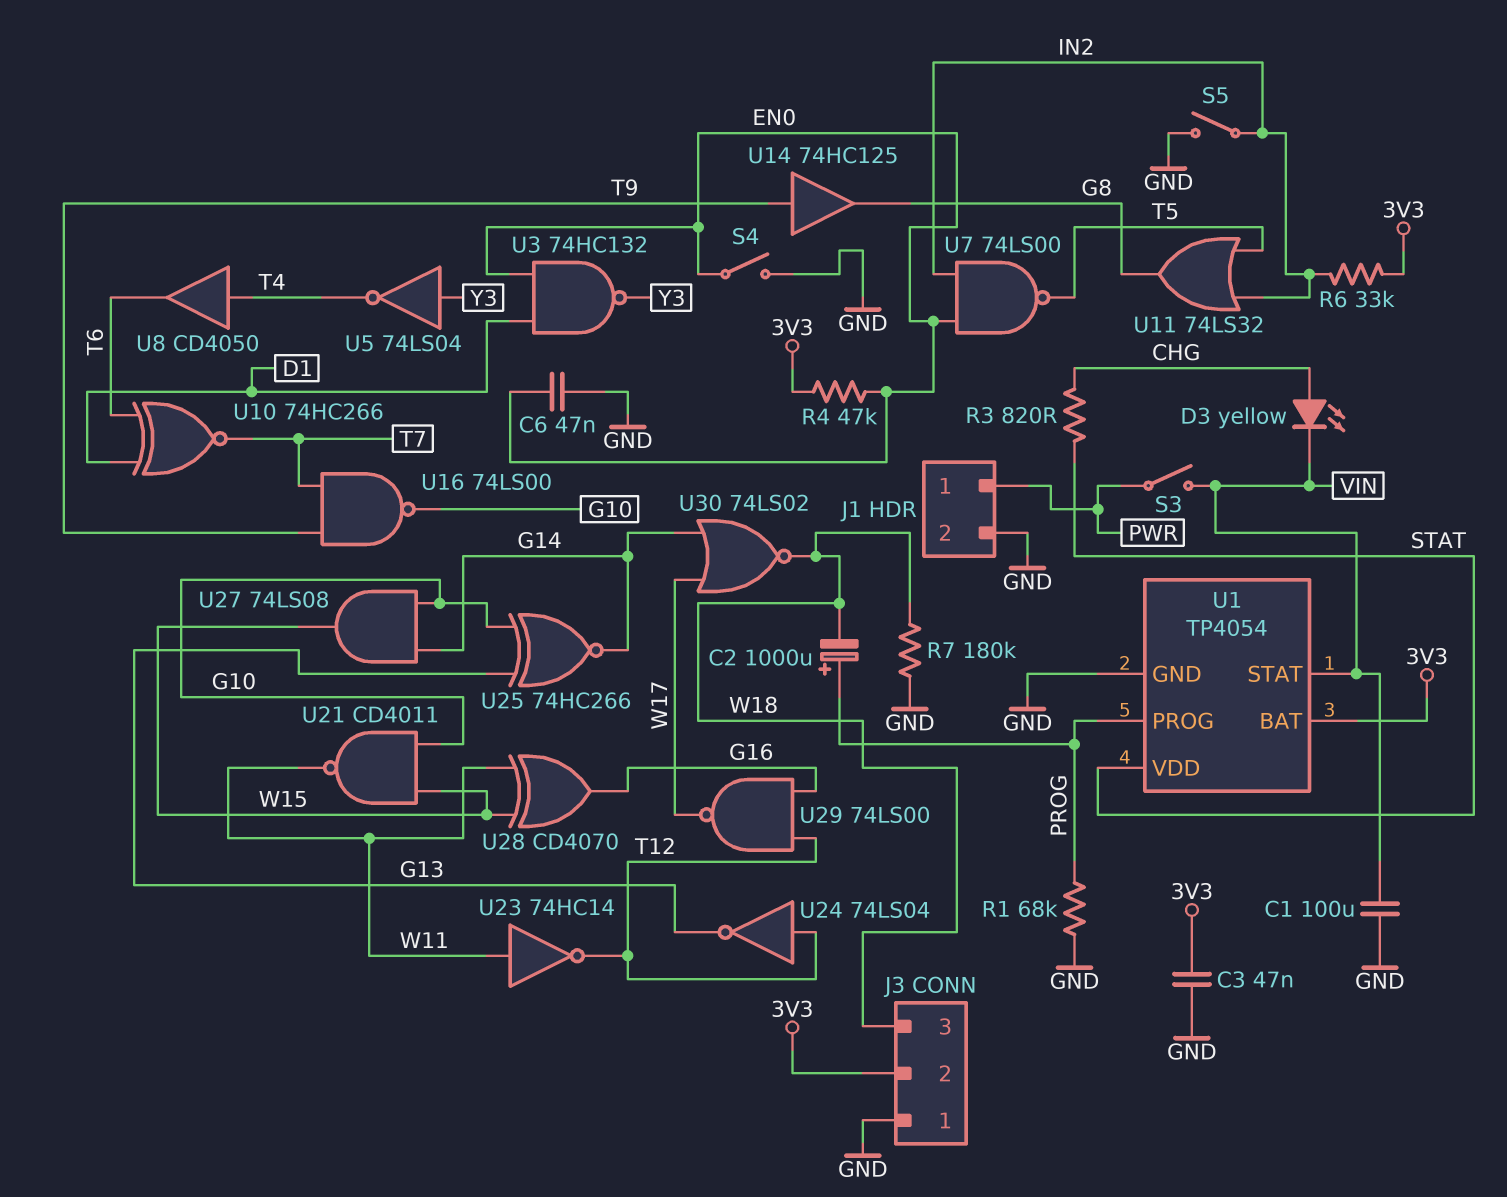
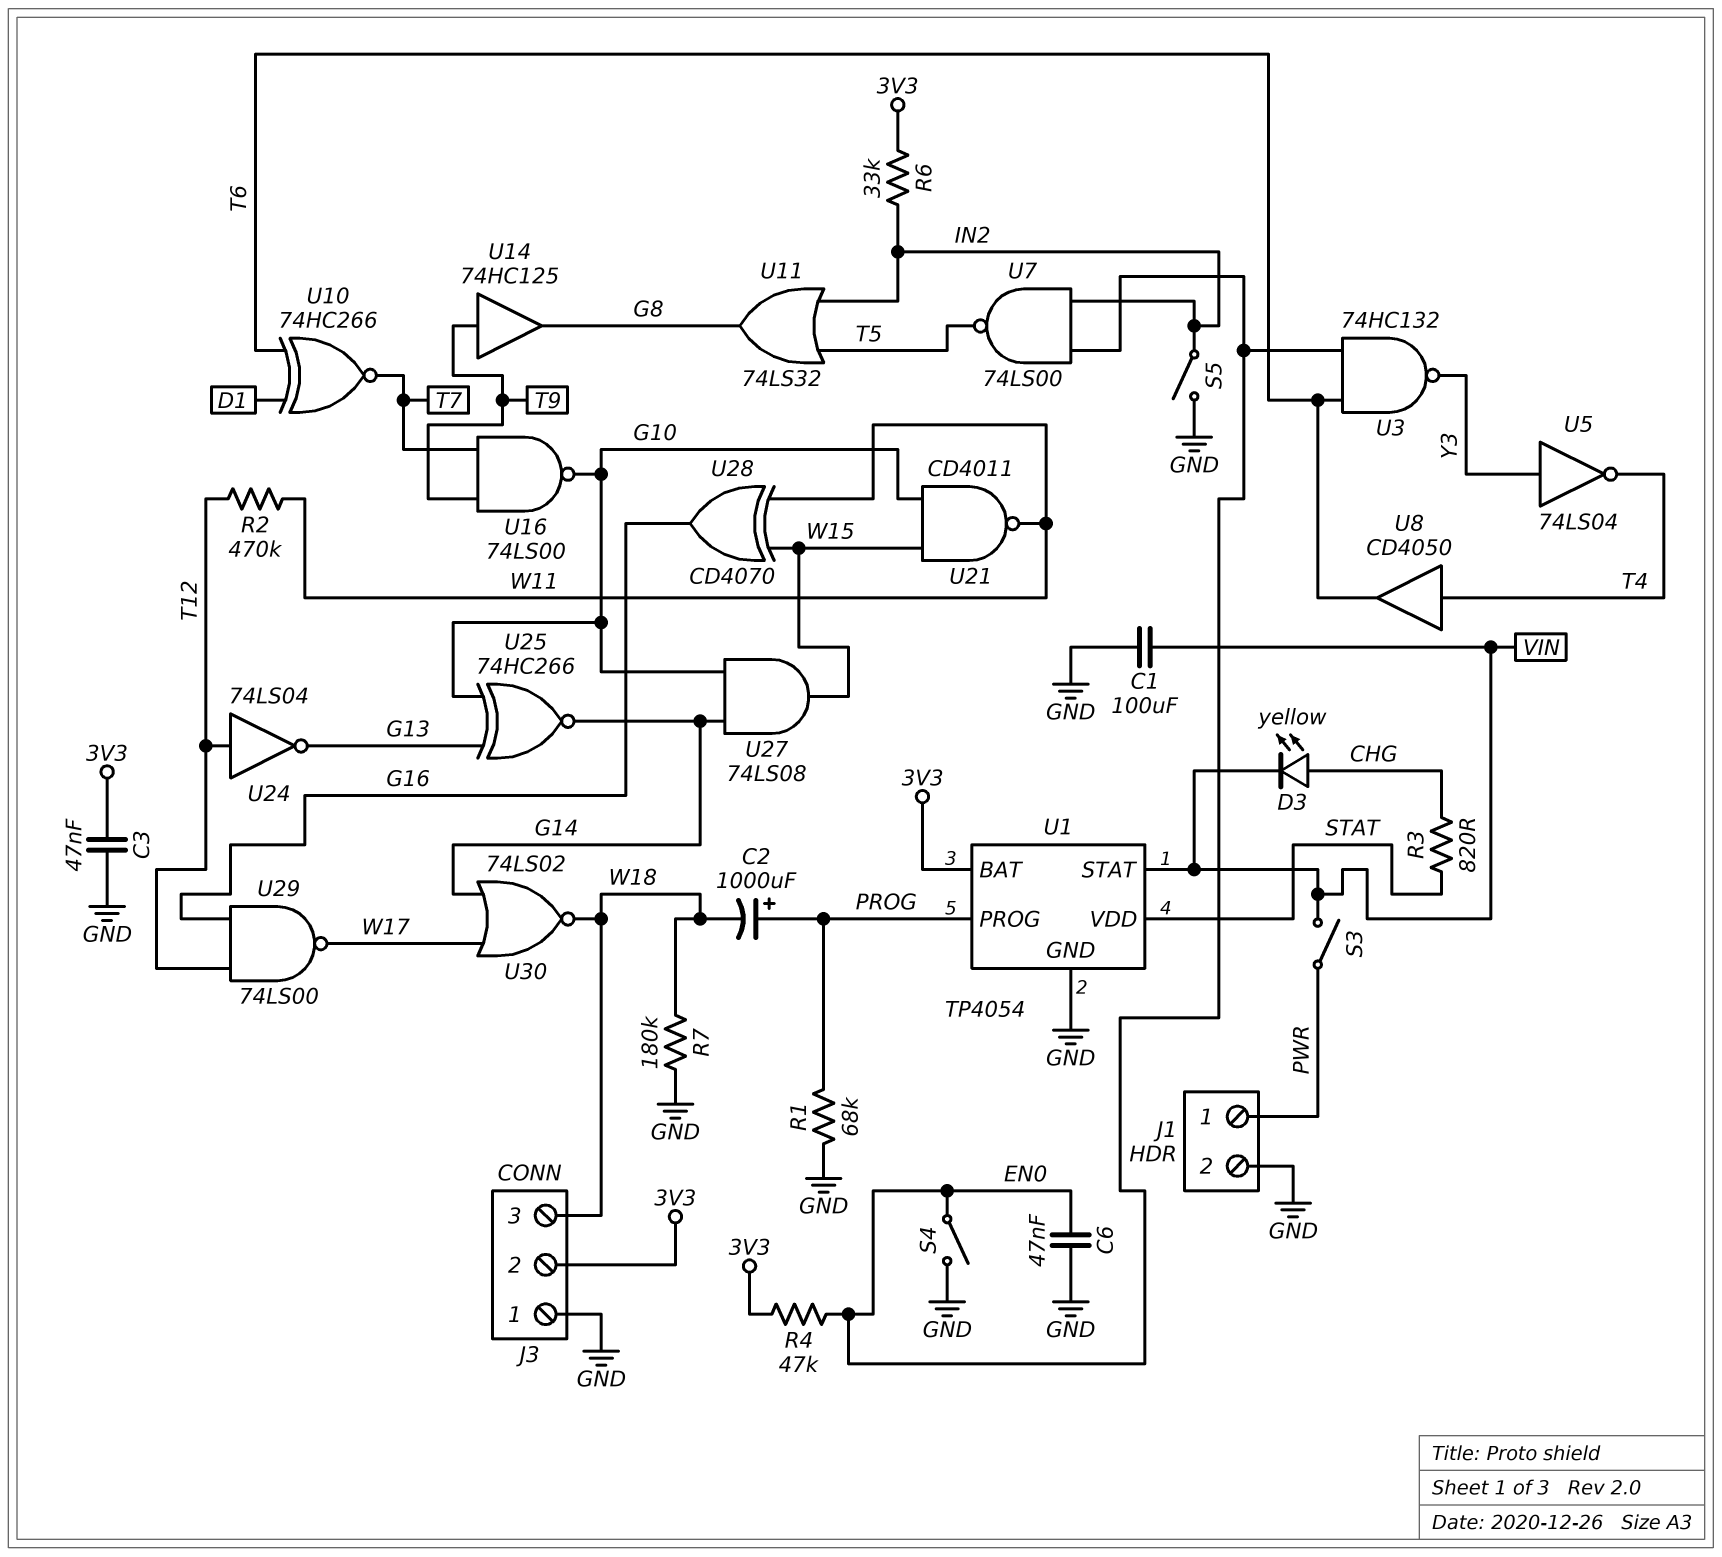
R2: none -> 470k (T12, W11)
U3: NAND 74HC132 (in D1, in EN0, out Y3) -> NAND 74HC132 (in EN0, in T6, out Y3)
U23: NOT 74HC14 (in W11, out T12) -> none

